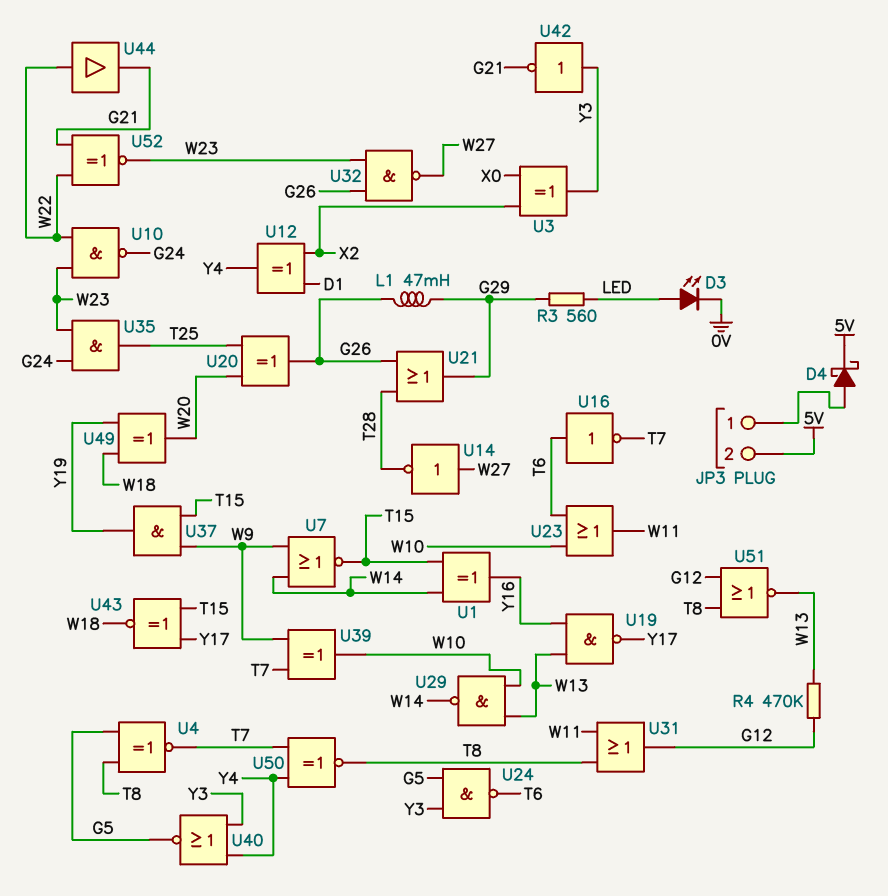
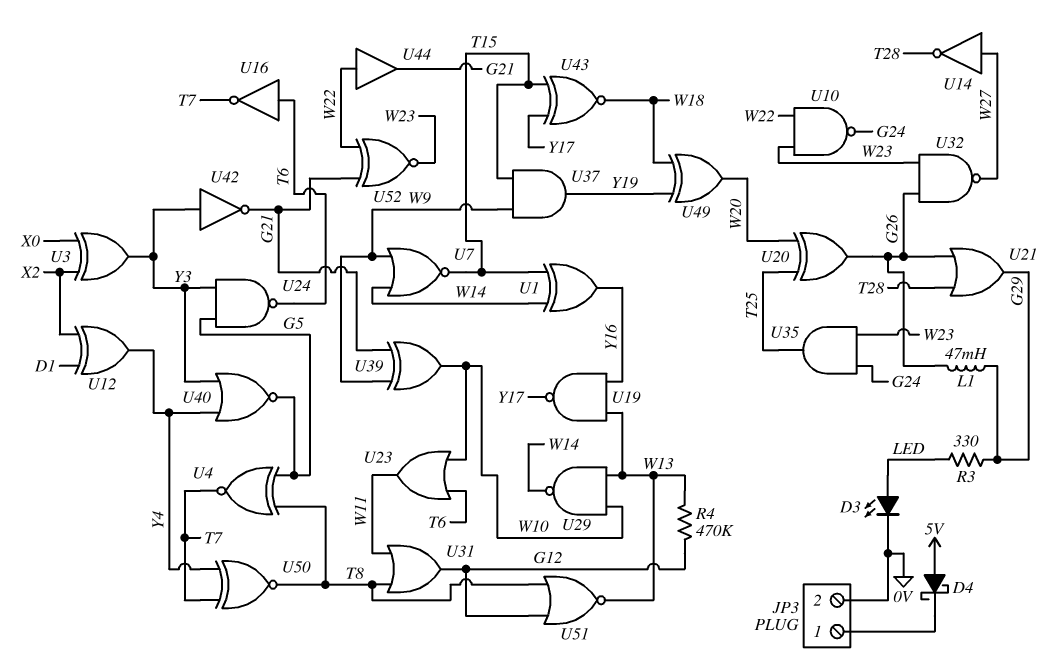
D4: schottky (A JP3/1, K 5V) -> schottky (A 5V, K JP3/1)
JP3 pin 2: 5V -> 0V
R3: 560 (G29, LED) -> 330 (G29, LED)
U39: XOR (in T7, in W9, out W10) -> XOR (in G21, in W9, out W10)

